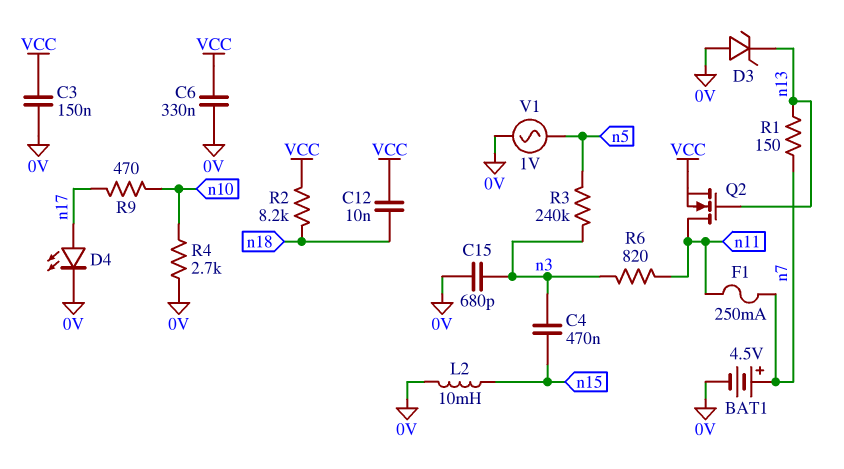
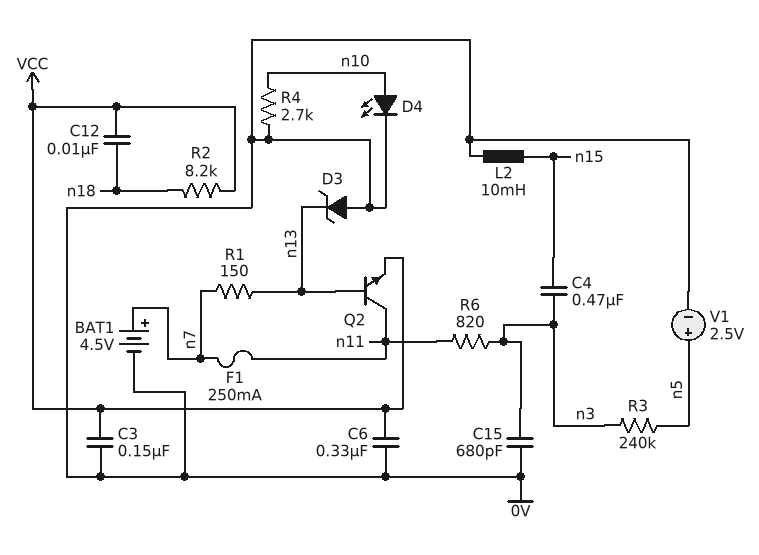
D4: LED (A n17, K 0V) -> LED (A n10, K 0V)
Q2: NMOS (G n13, D n11, S VCC) -> NPN (B n13, C n11, E VCC)
R9: 470 (n10, n17) -> none
V1: AC 1V (0V, n5) -> 2.5V (plus n5, minus 0V)

